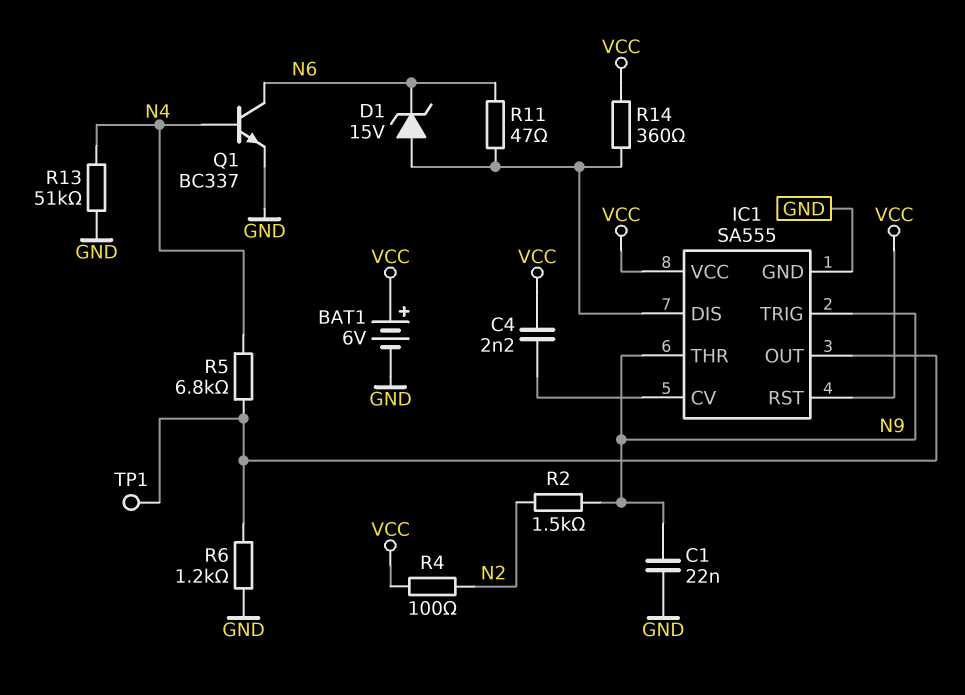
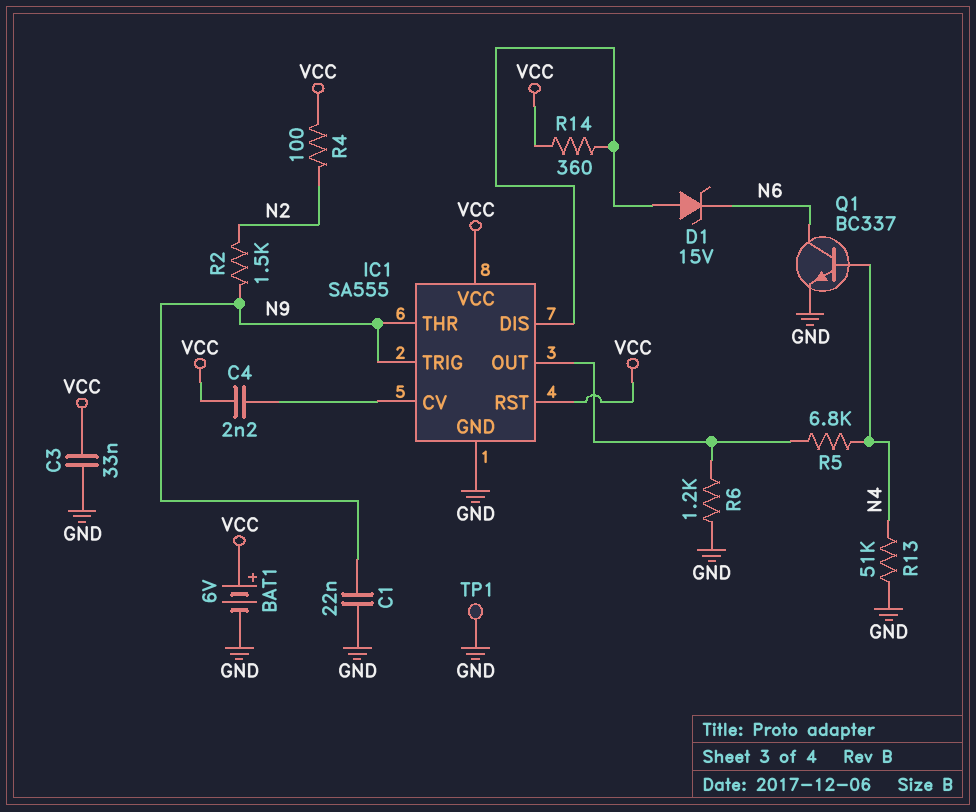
C3: none -> 33nF (GND, VCC)
R11: 47 (IC1/DIS, N6) -> none
TP1: test point (IC1/OUT) -> test point (GND)

